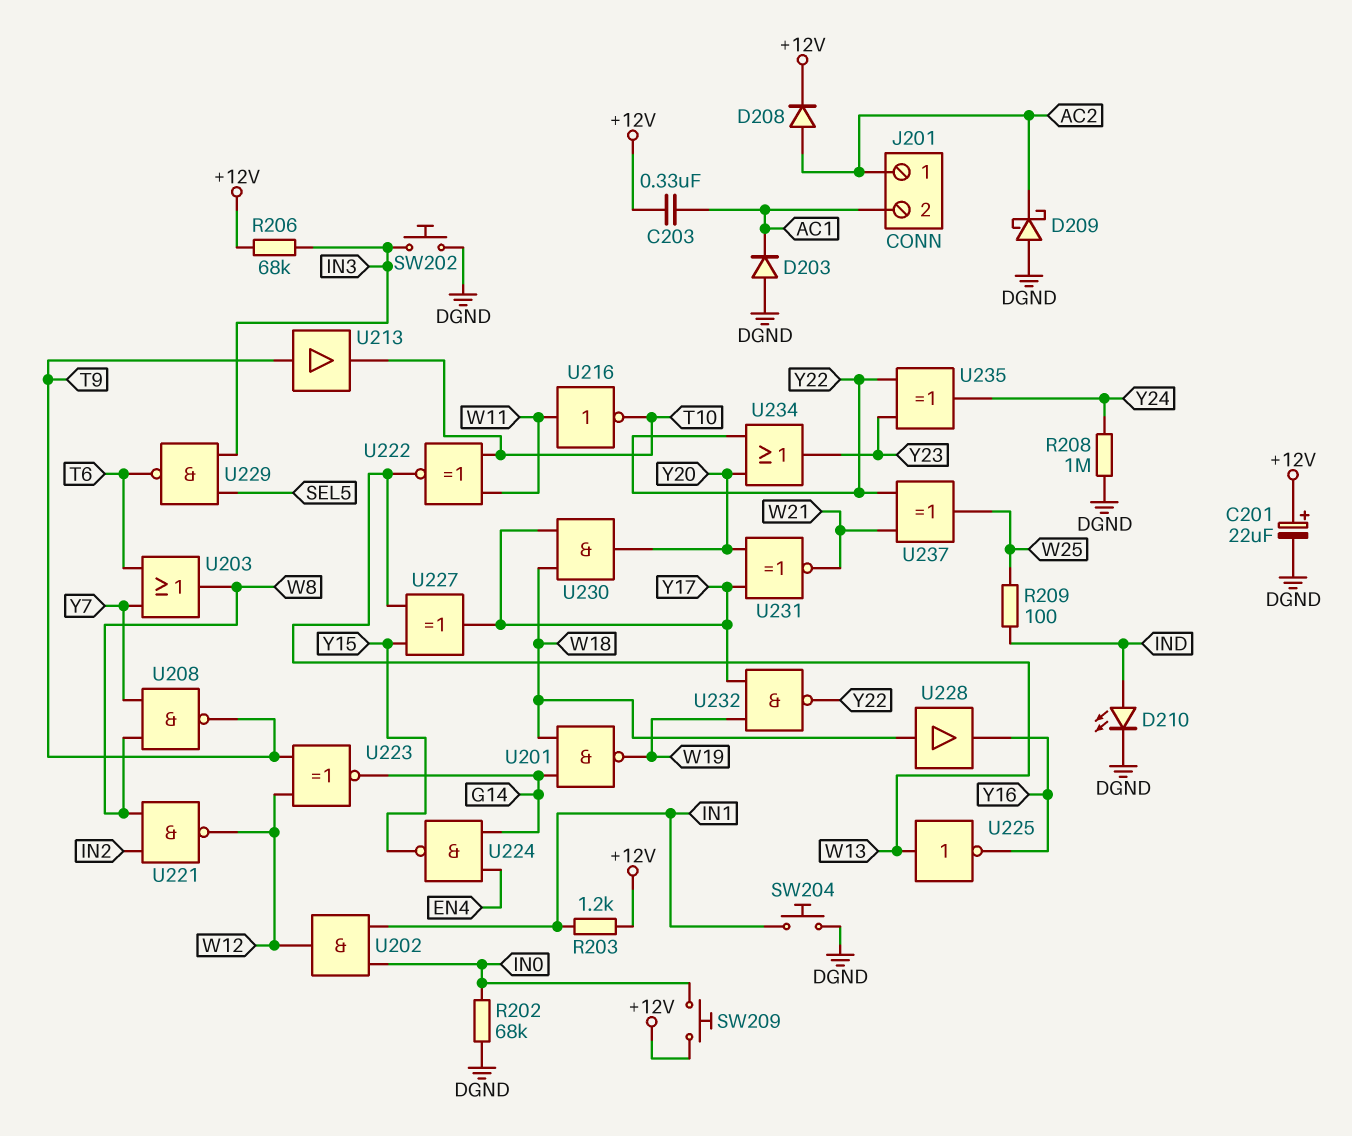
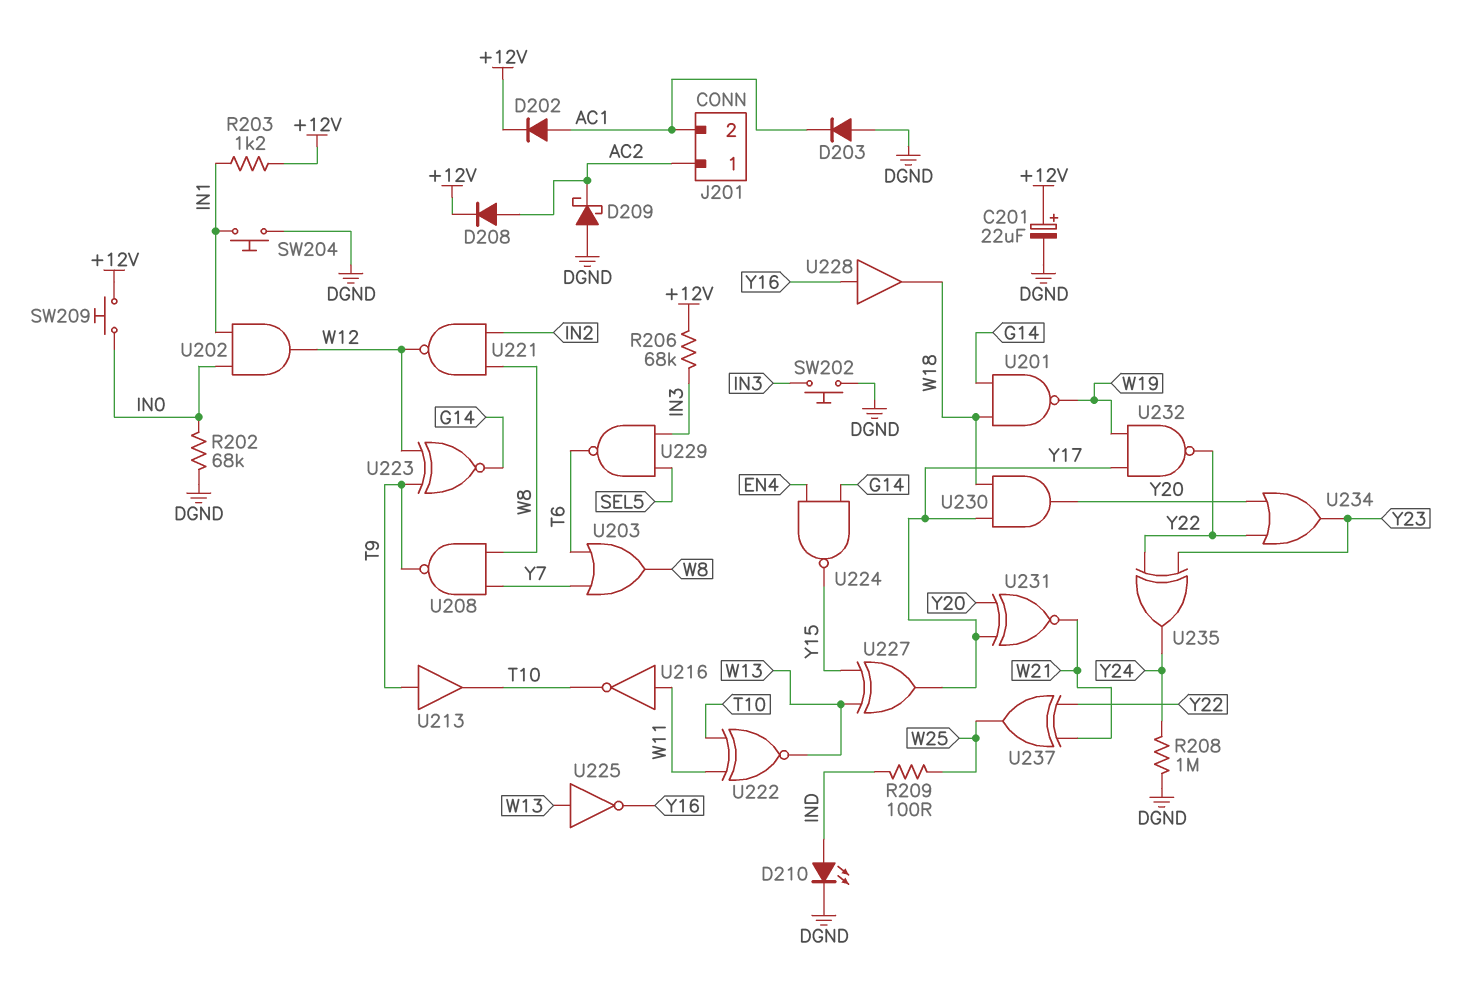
C203: 330nF (+12V, AC1) -> none
D202: none -> diode (A AC1, K +12V)
U228: buffer (in W18, out Y16) -> buffer (in Y16, out W18)

